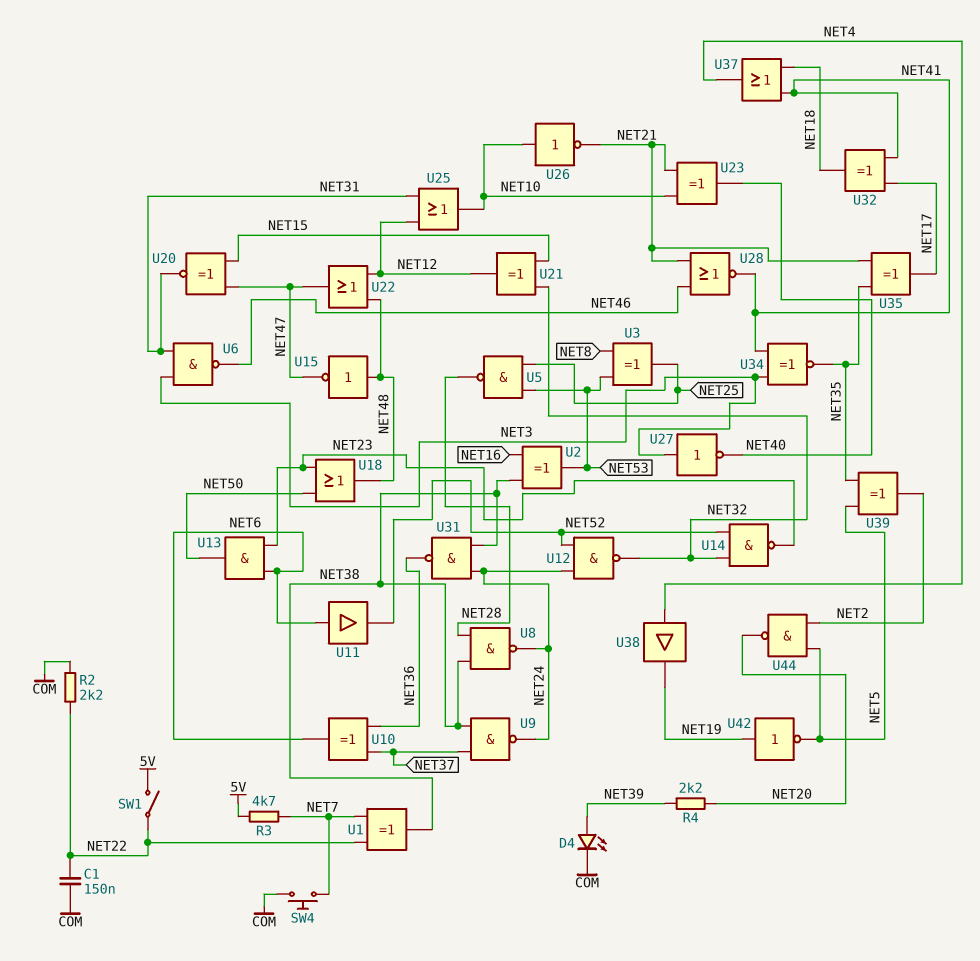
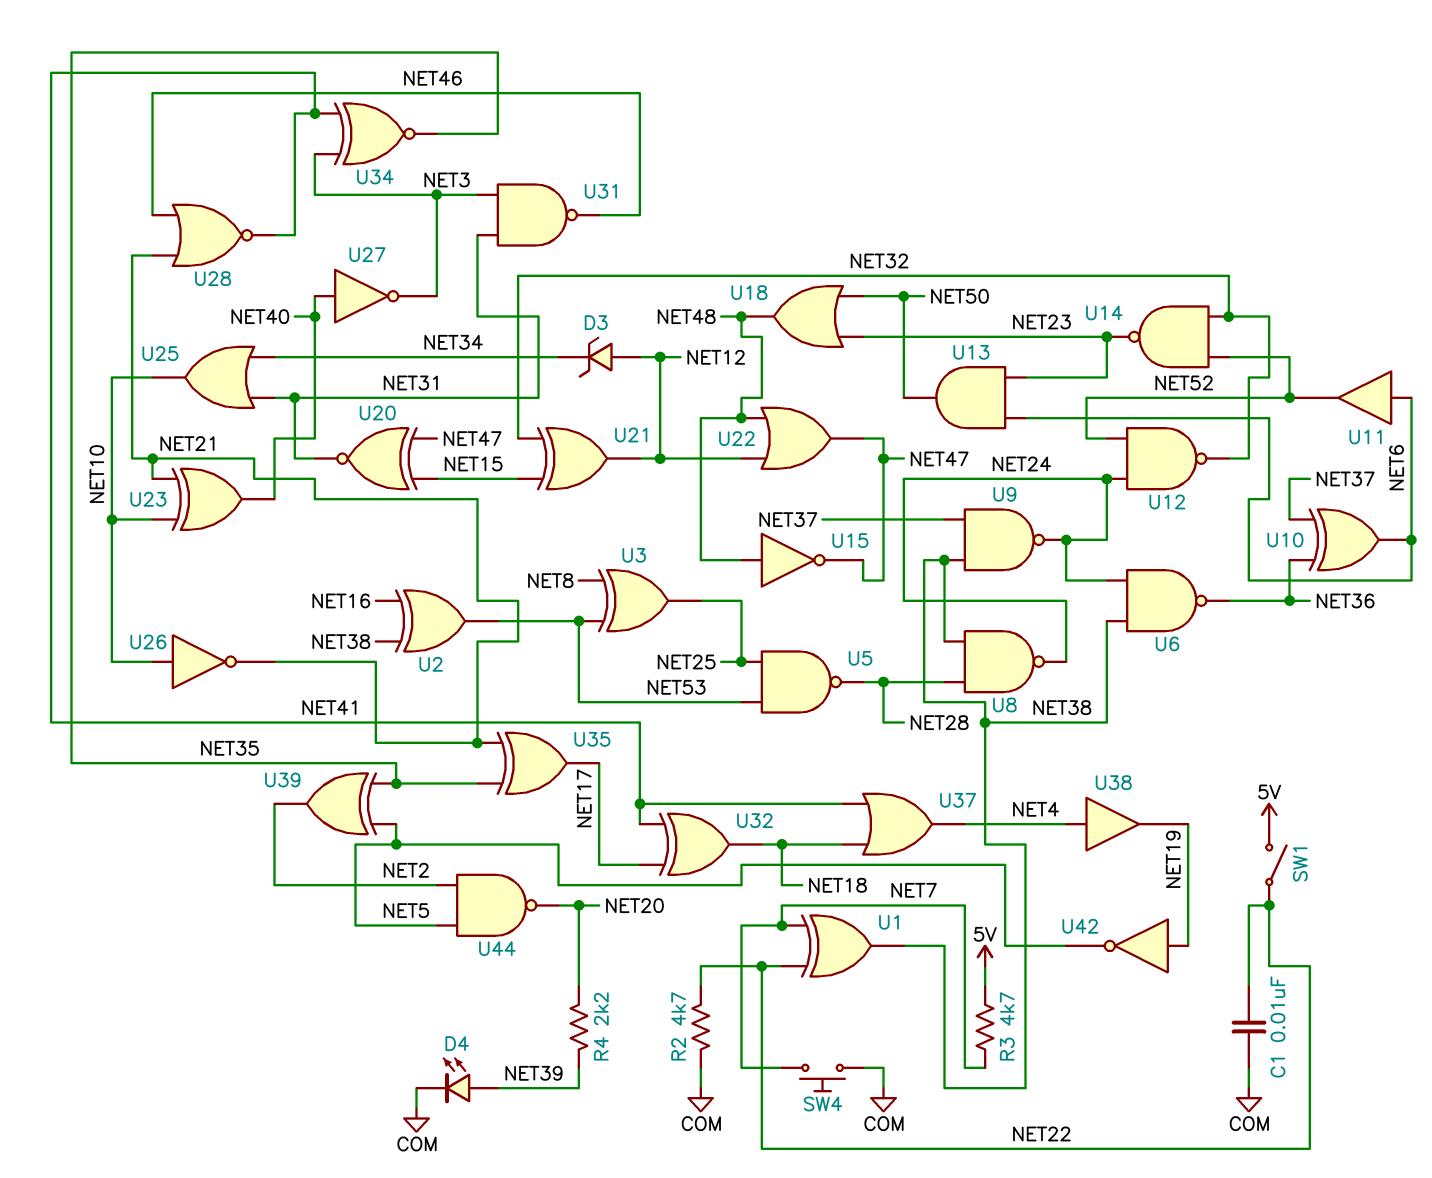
C1: 150nF (COM, NET22) -> 10nF (COM, NET22)
D3: none -> zener (A NET12, K NET34)
R2: 2.2k (COM, NET22) -> 4.7k (COM, NET22)
U6: NAND (in NET3, in NET31, out NET46) -> NAND (in NET24, in NET38, out NET36)
U25: OR (in NET12, in NET31, out NET10) -> OR (in NET31, in NET34, out NET10)
U27: NOT (in NET3, out NET40) -> NOT (in NET40, out NET3)
U31: NAND (in NET24, in NET38, out NET36) -> NAND (in NET3, in NET31, out NET46)

